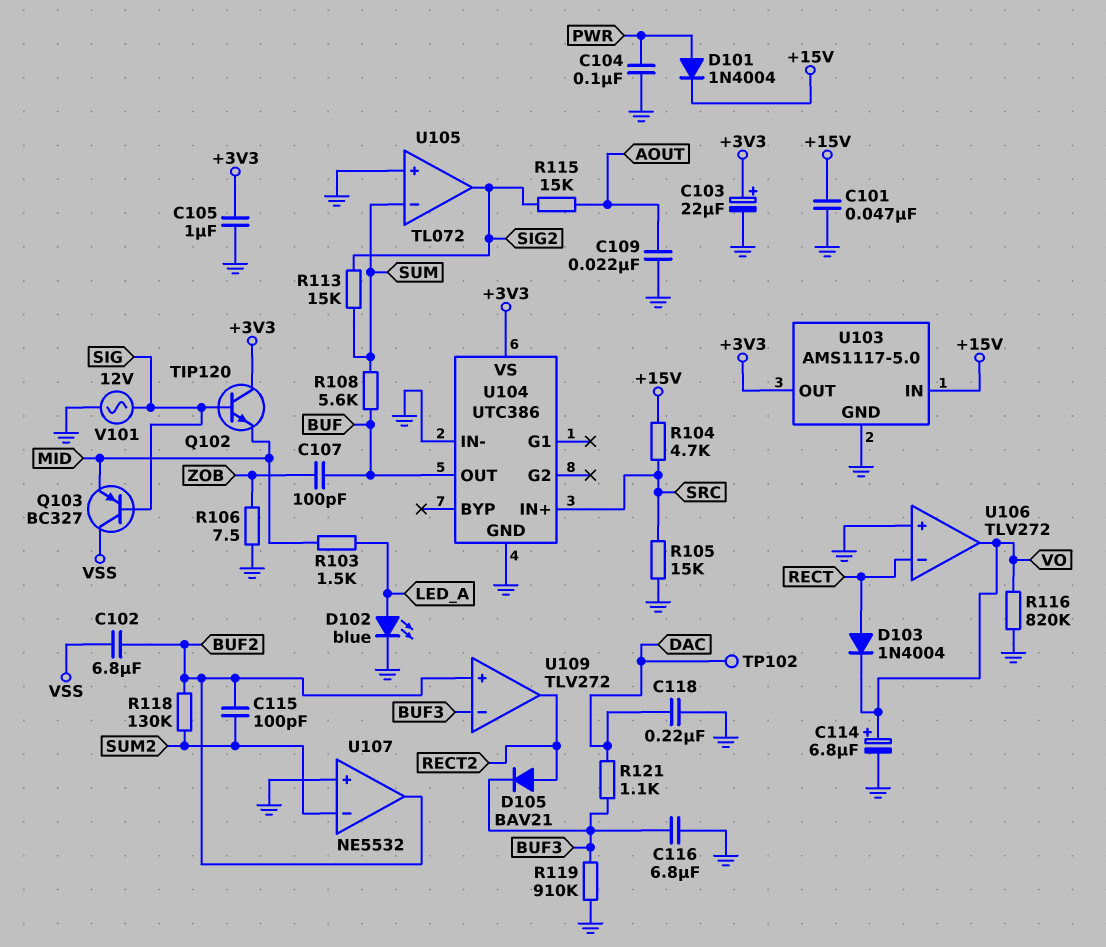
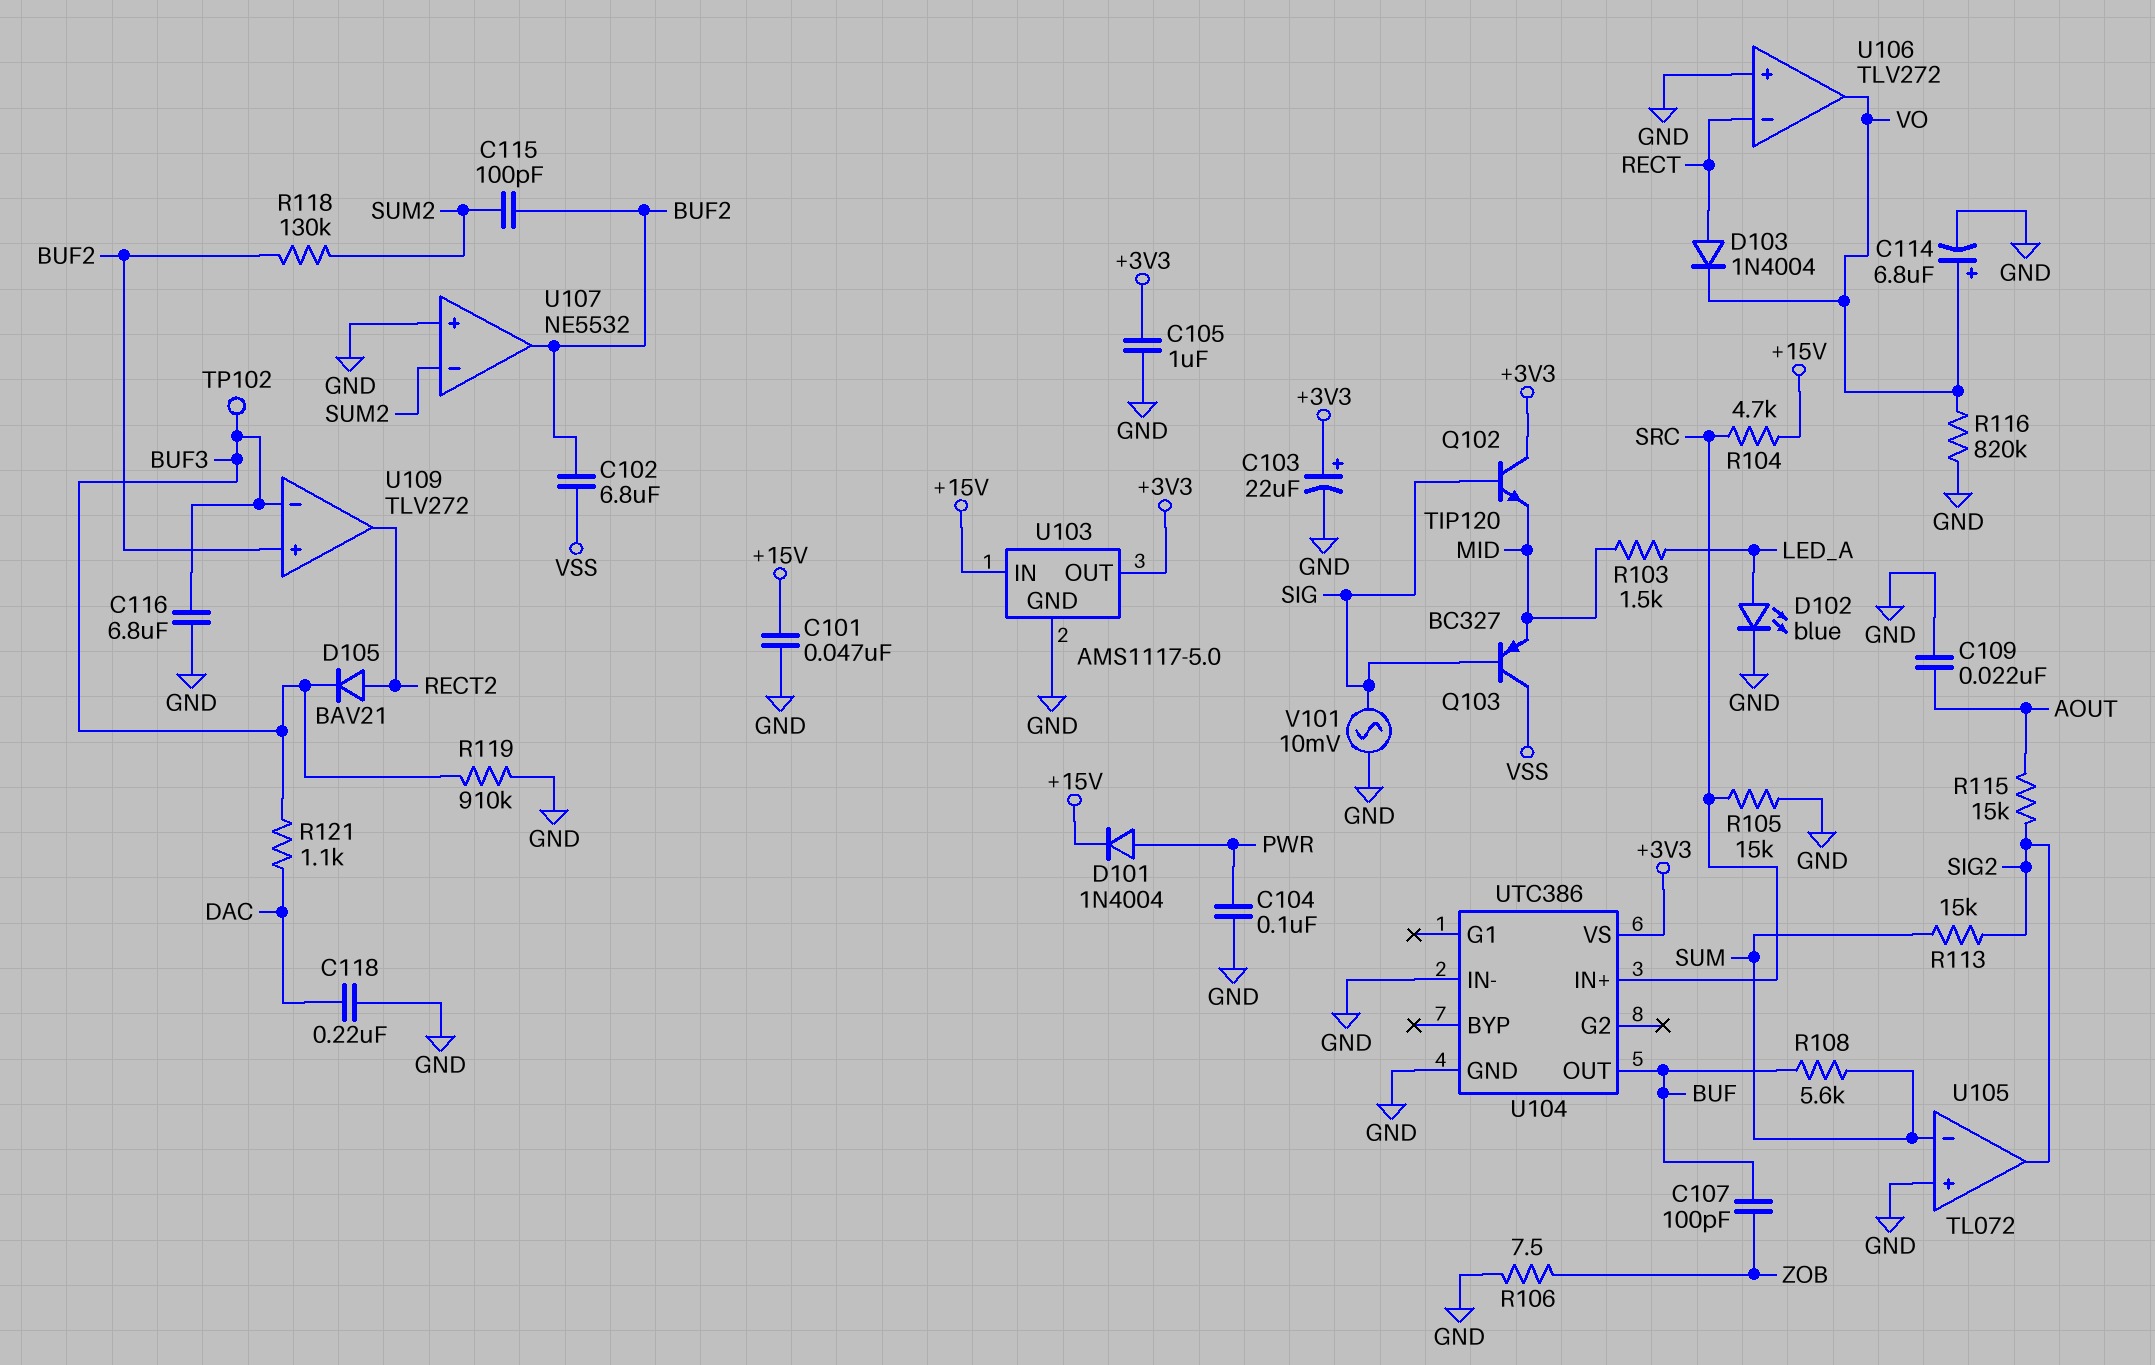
TP102: test point (DAC) -> test point (BUF3)
V101: AC 12V (GND, SIG) -> AC 10mV (GND, SIG)

